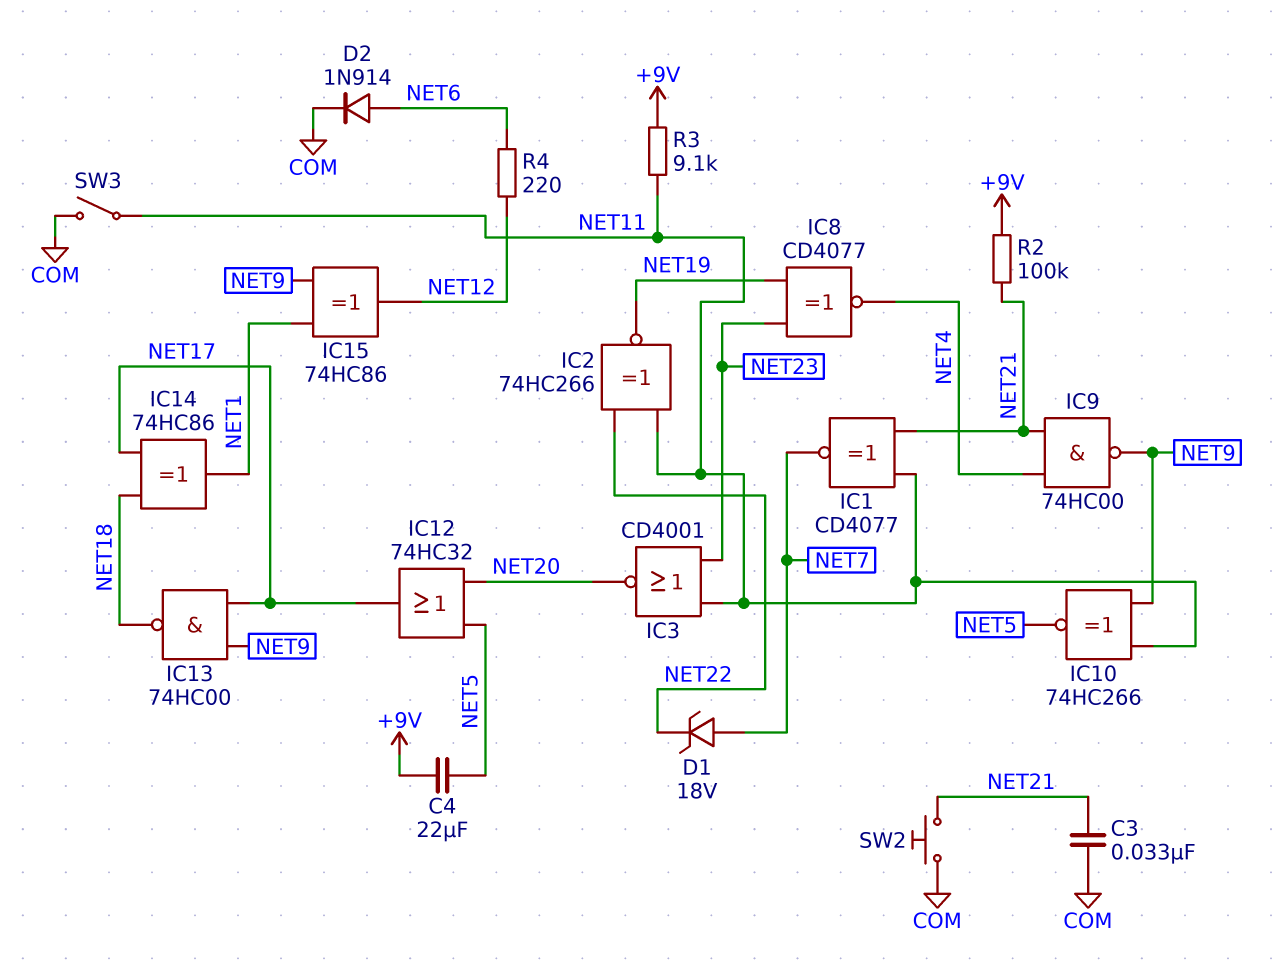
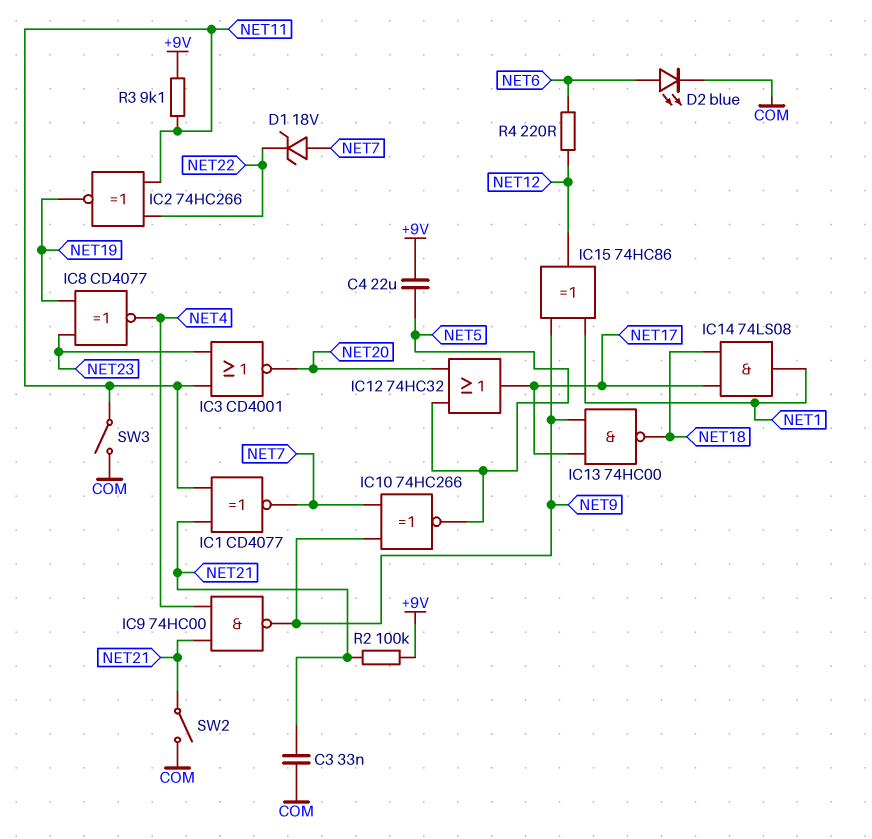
D2: diode 1N914 (A NET6, K COM) -> LED blue (A NET6, K COM)
IC10: XNOR 74HC266 (in NET9, in NET11, out NET5) -> XNOR 74HC266 (in NET7, in NET9, out NET5)
IC14: XOR 74HC86 (in NET17, in NET18, out NET1) -> AND 74LS08 (in NET17, in NET18, out NET1)
SW2: button (COM, NET21) -> switch (COM, NET21)

